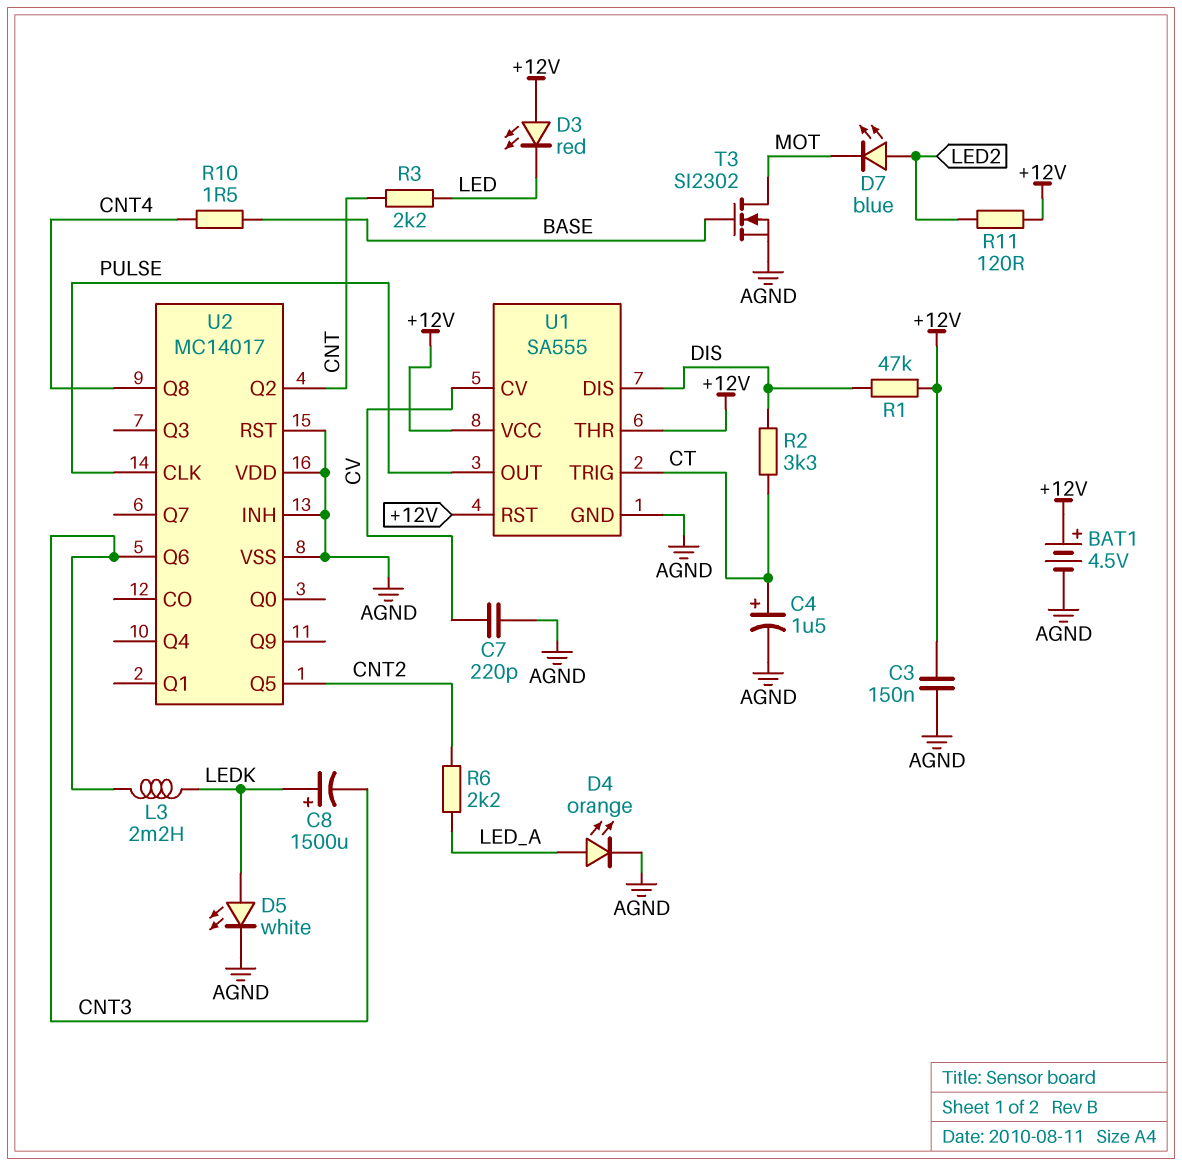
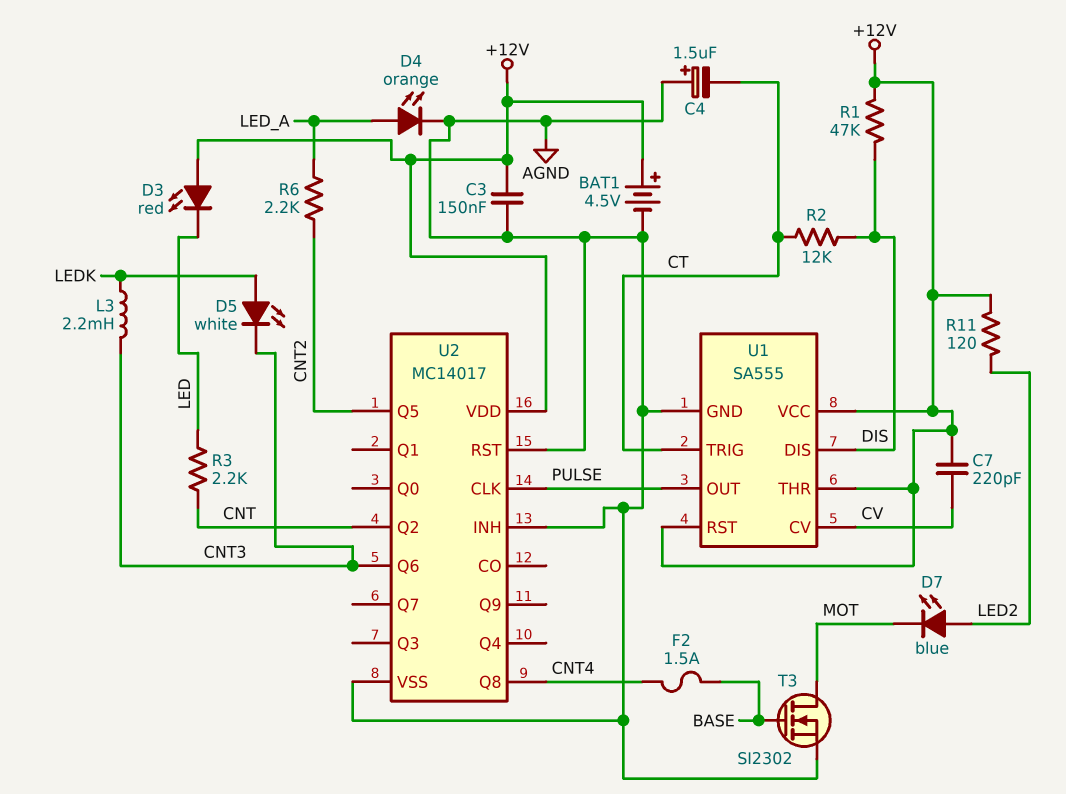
C4: 1.5uF (plus CT, minus AGND) -> 1.5uF (plus AGND, minus CT)
C7: 220pF (AGND, CV) -> 220pF (+12V, CV)
C8: 1500uF (plus LEDK, minus CNT3) -> none
D5: LED white (A LEDK, K AGND) -> LED white (A LEDK, K CNT3)
F2: none -> 1.5A (BASE, CNT4)
R2: 3.3k (CT, DIS) -> 12k (CT, DIS)
R10: 1.5 (BASE, CNT4) -> none
U2 pin VDD: AGND -> +12V

